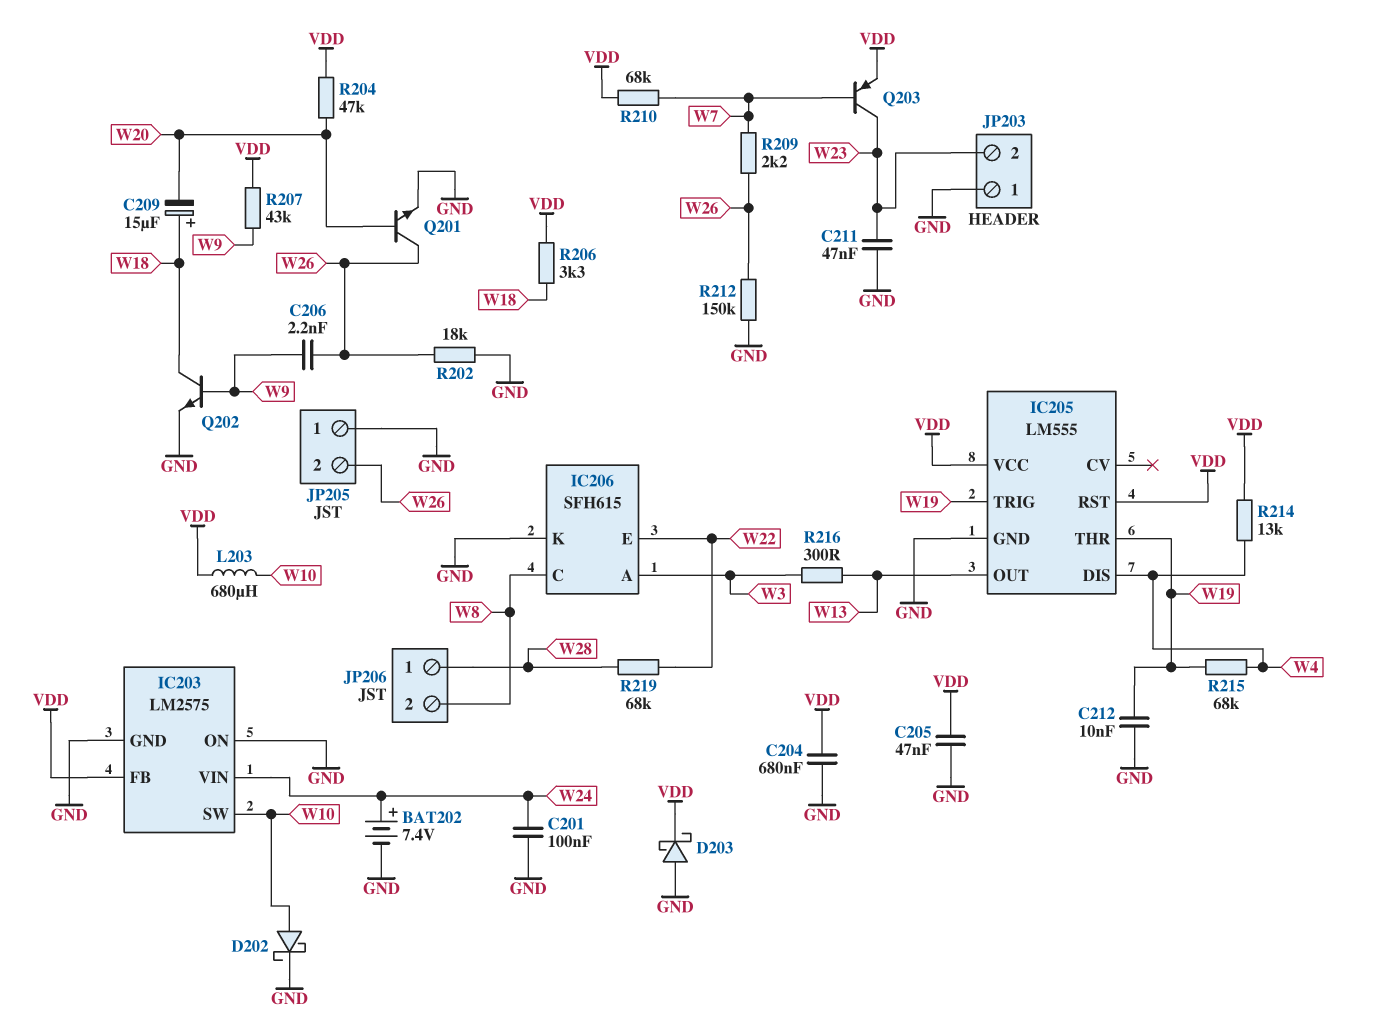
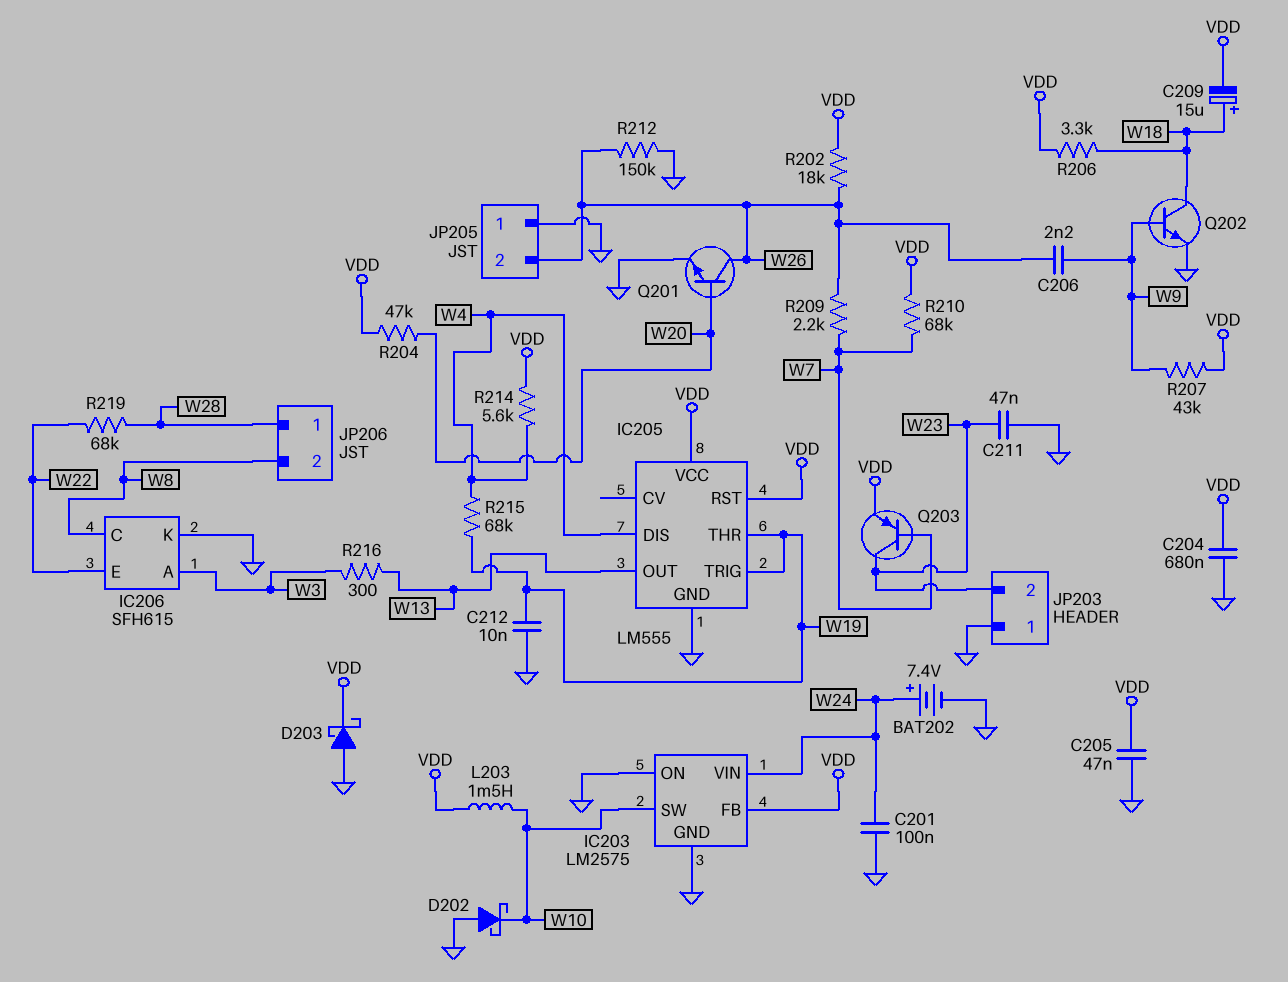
C209: 15uF (plus W18, minus W20) -> 15uF (plus W18, minus VDD)
D202: schottky (A W10, K GND) -> schottky (A GND, K W10)
L203: 680uH (VDD, W10) -> 1.5mH (VDD, W10)
R202: 18k (GND, W26) -> 18k (VDD, W26)
R214: 13k (VDD, W4) -> 5.6k (VDD, W4)

